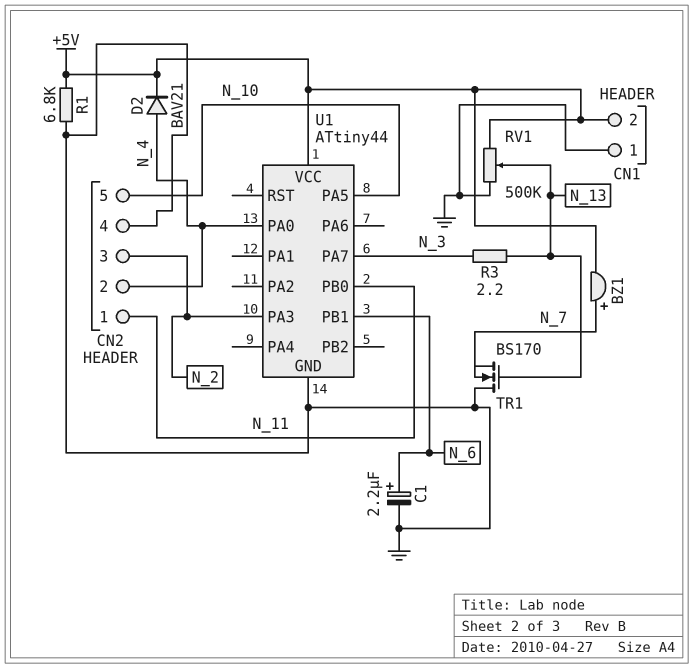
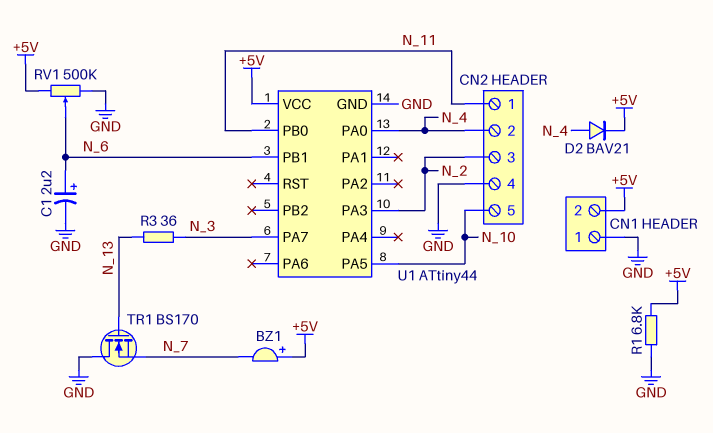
BZ1: buzzer (plus N_7, minus +5V) -> buzzer (plus +5V, minus N_7)
R3: 2.2 (N_3, N_13) -> 36 (N_3, N_13)
RV1: 500k (+5V, GND, wiper N_13) -> 500k (+5V, GND, wiper N_6)

